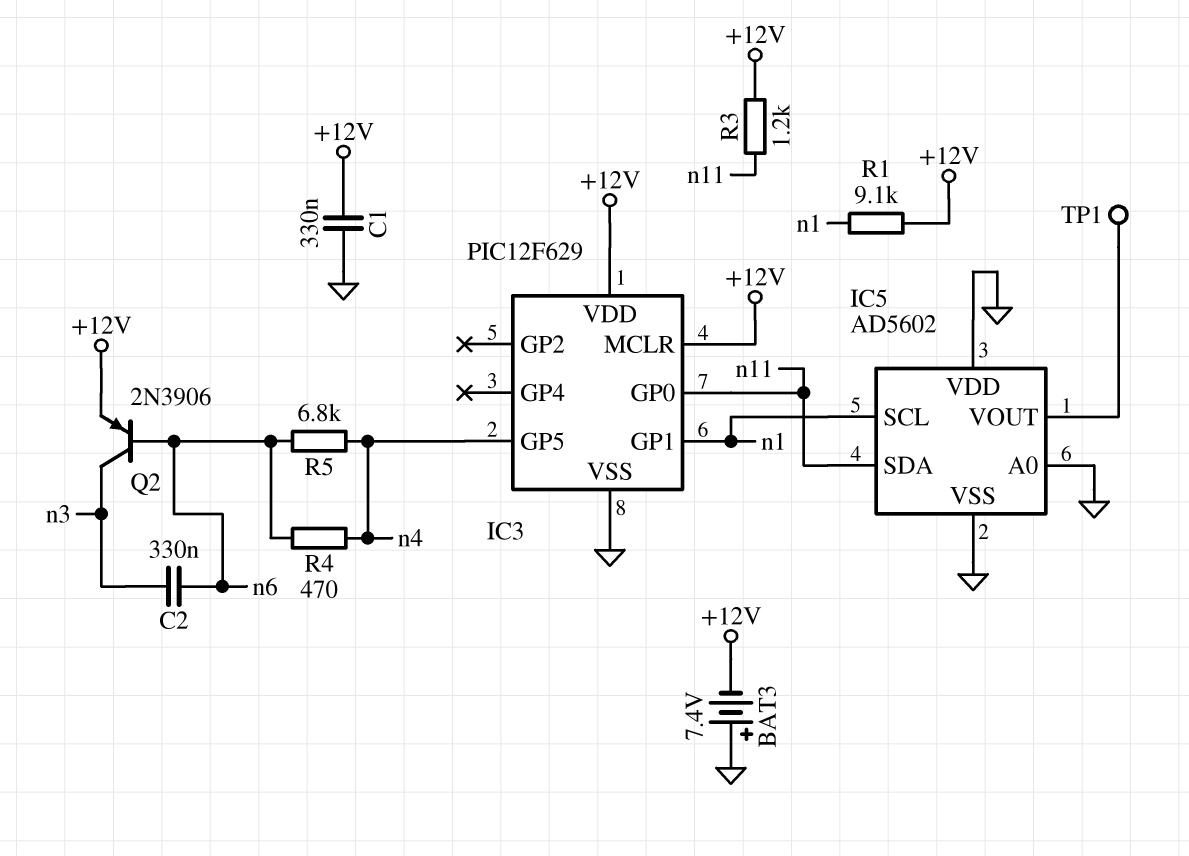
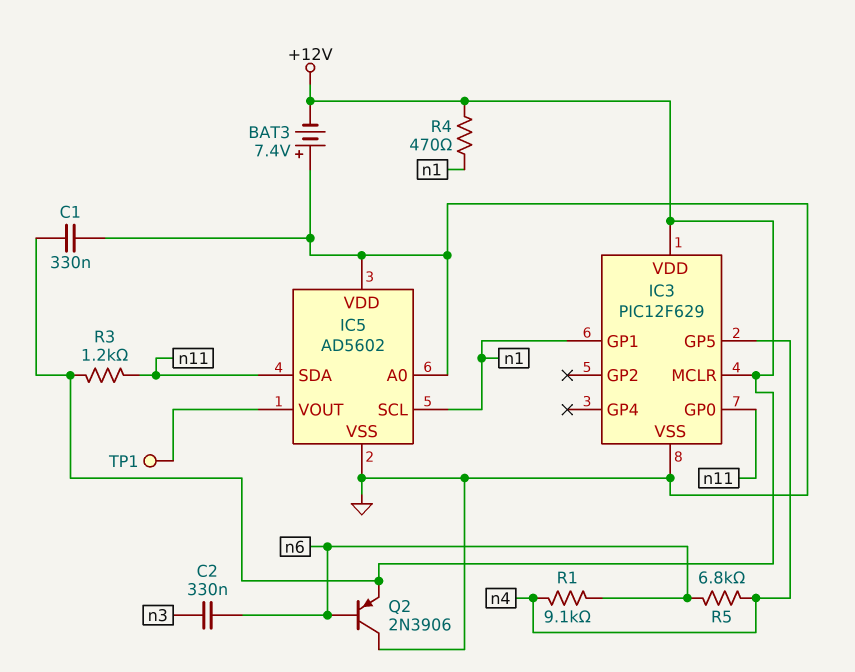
Q2: PNP 2N3906 (B n6, C n3, E +12V) -> PNP 2N3906 (B n6, C GND, E +12V)
R1: 9.1k (+12V, n1) -> 9.1k (n4, n6)
R4: 470 (n4, n6) -> 470 (+12V, n1)

